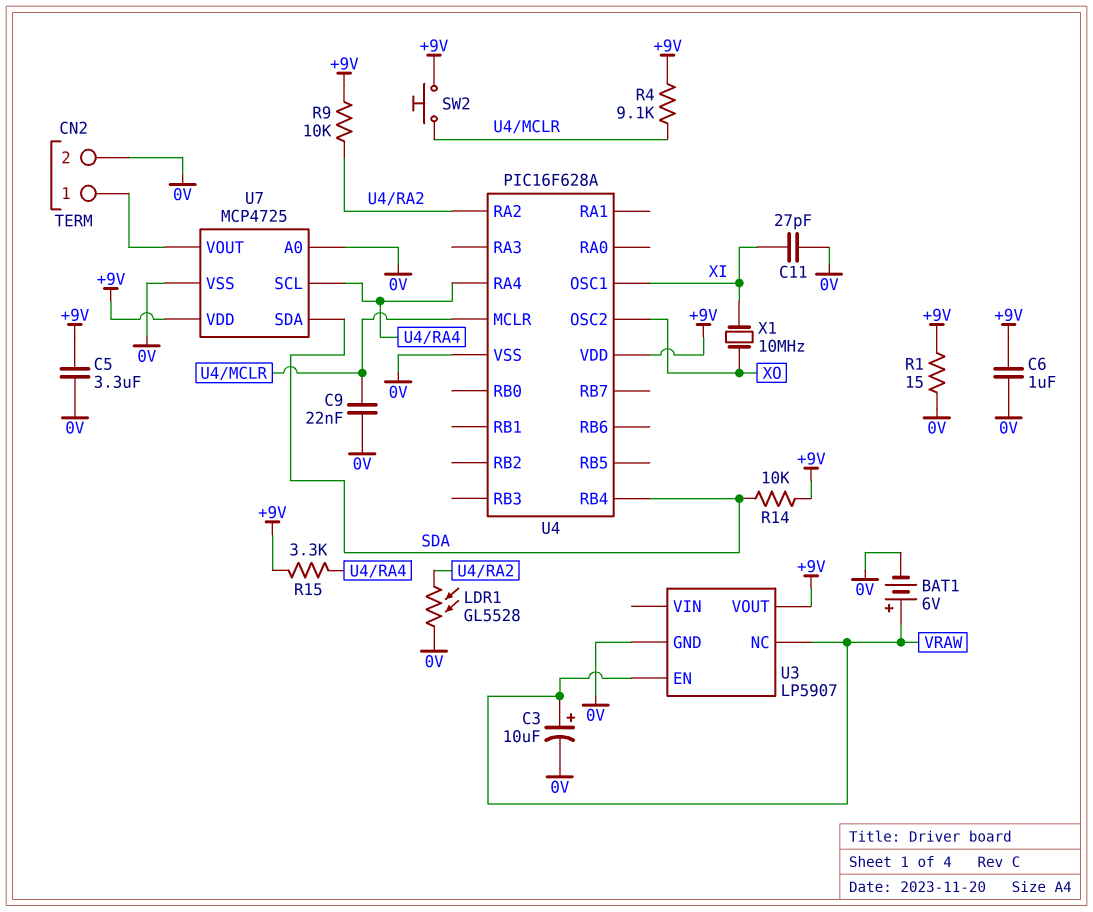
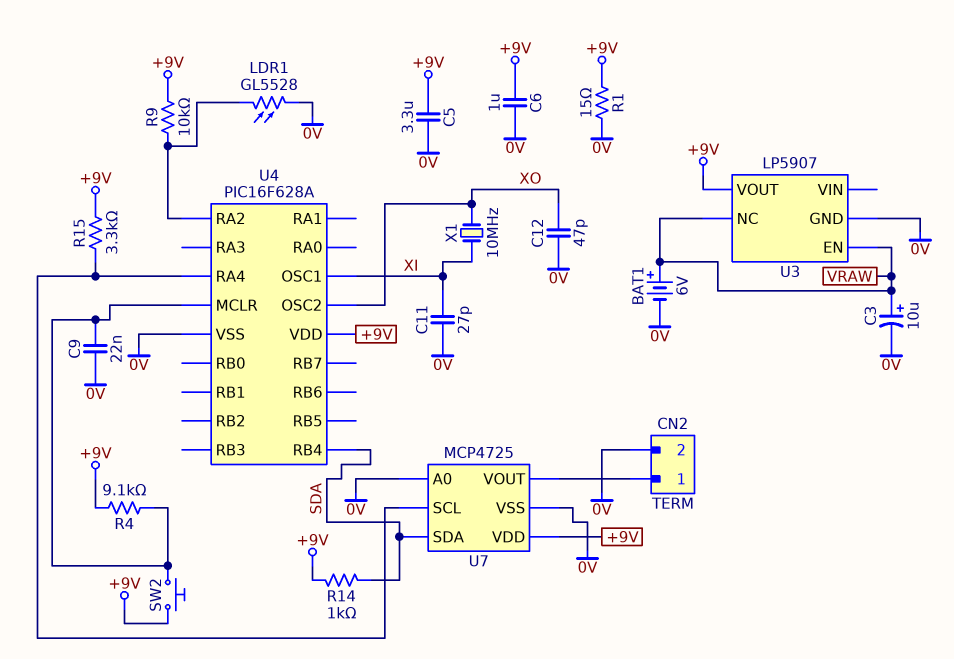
C12: none -> 47pF (0V, XO)
R14: 10k (+9V, SDA) -> 1k (+9V, SDA)

